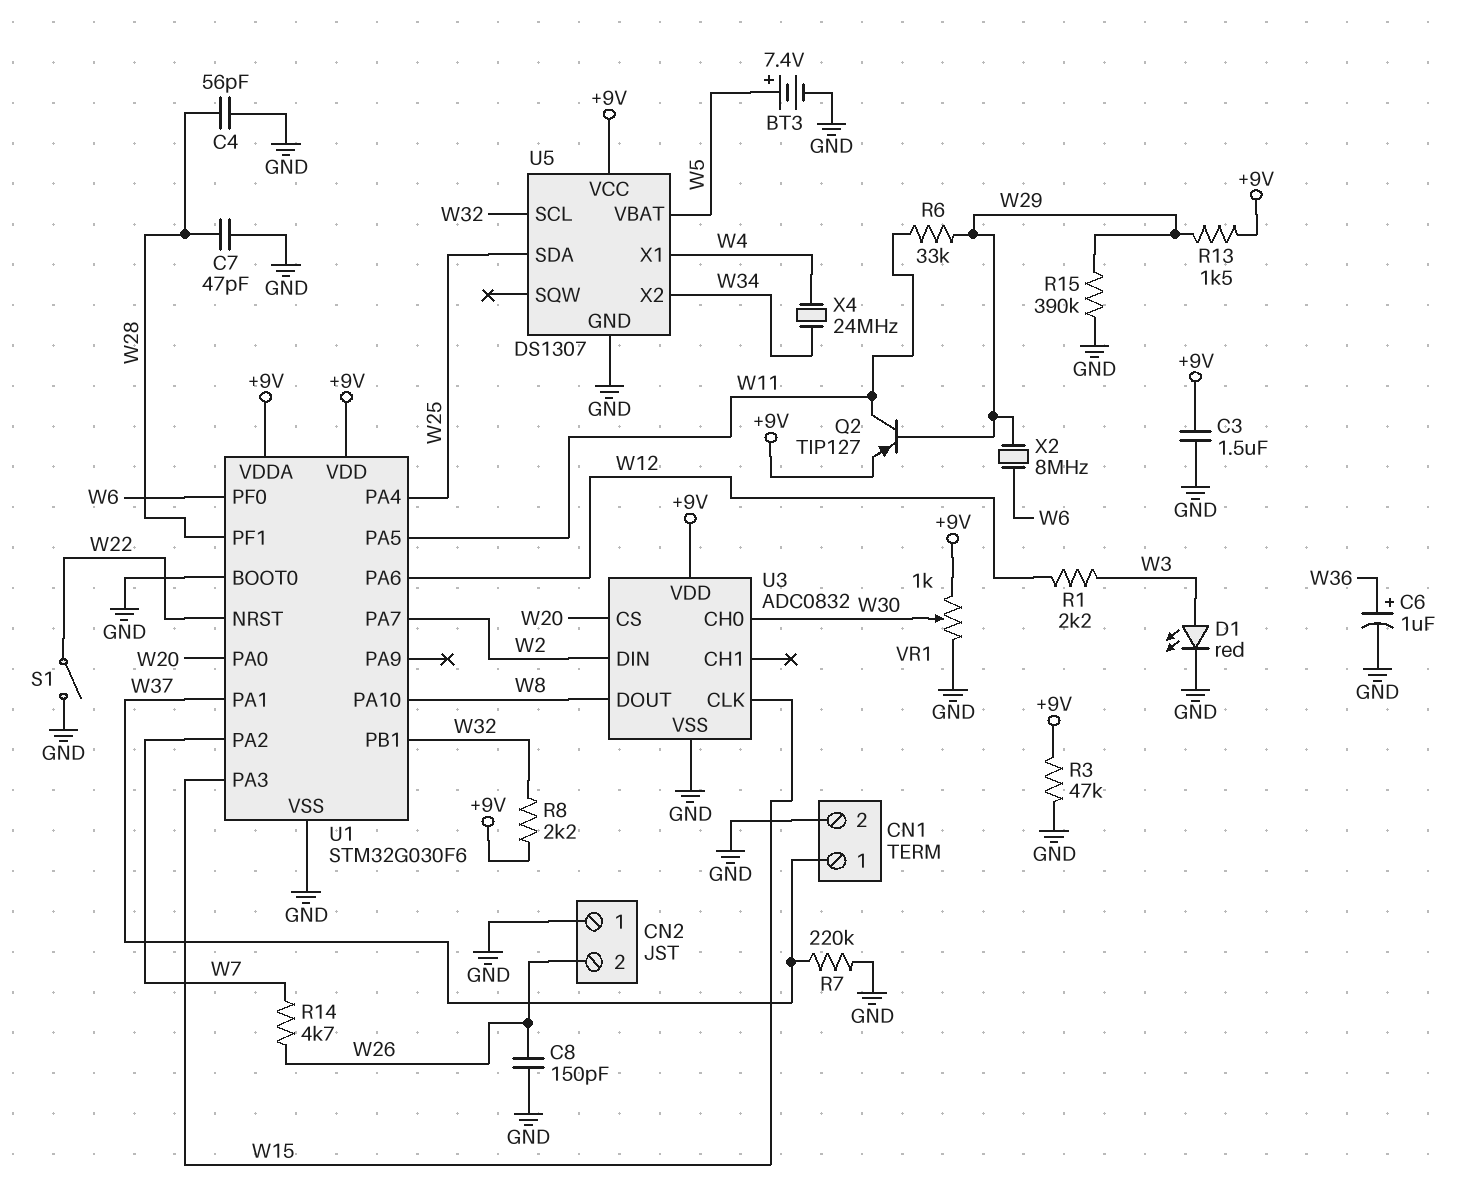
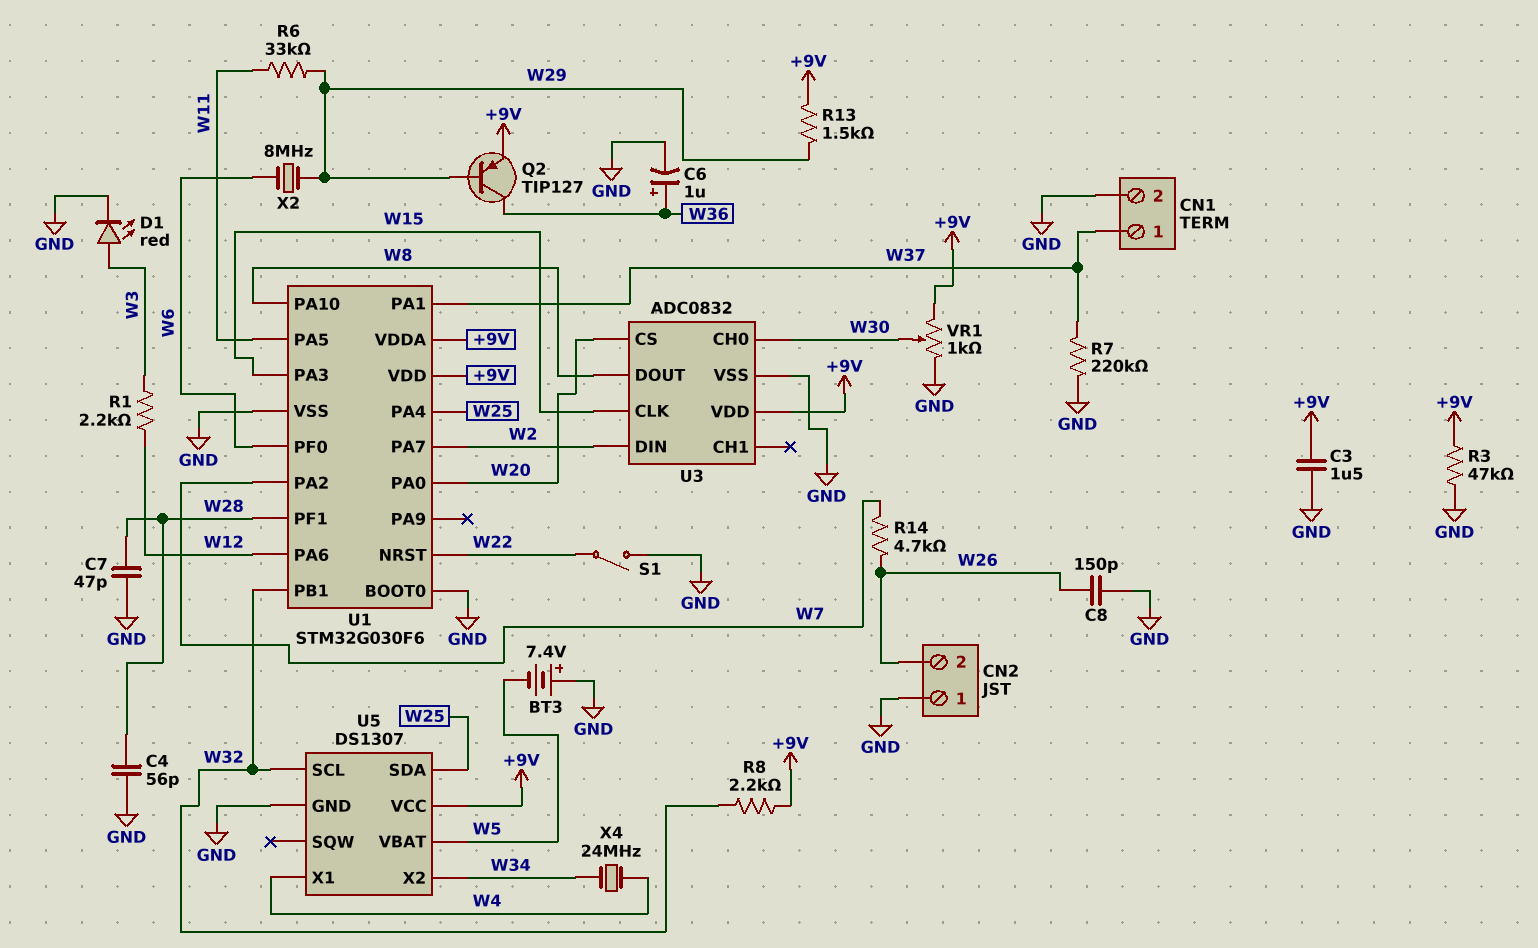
BT3: 7.4V (plus W5, minus GND) -> 7.4V (plus GND, minus W5)
Q2: PNP TIP127 (B W29, C W11, E +9V) -> PNP TIP127 (B W29, C W36, E +9V)
R15: 390k (GND, W29) -> none

